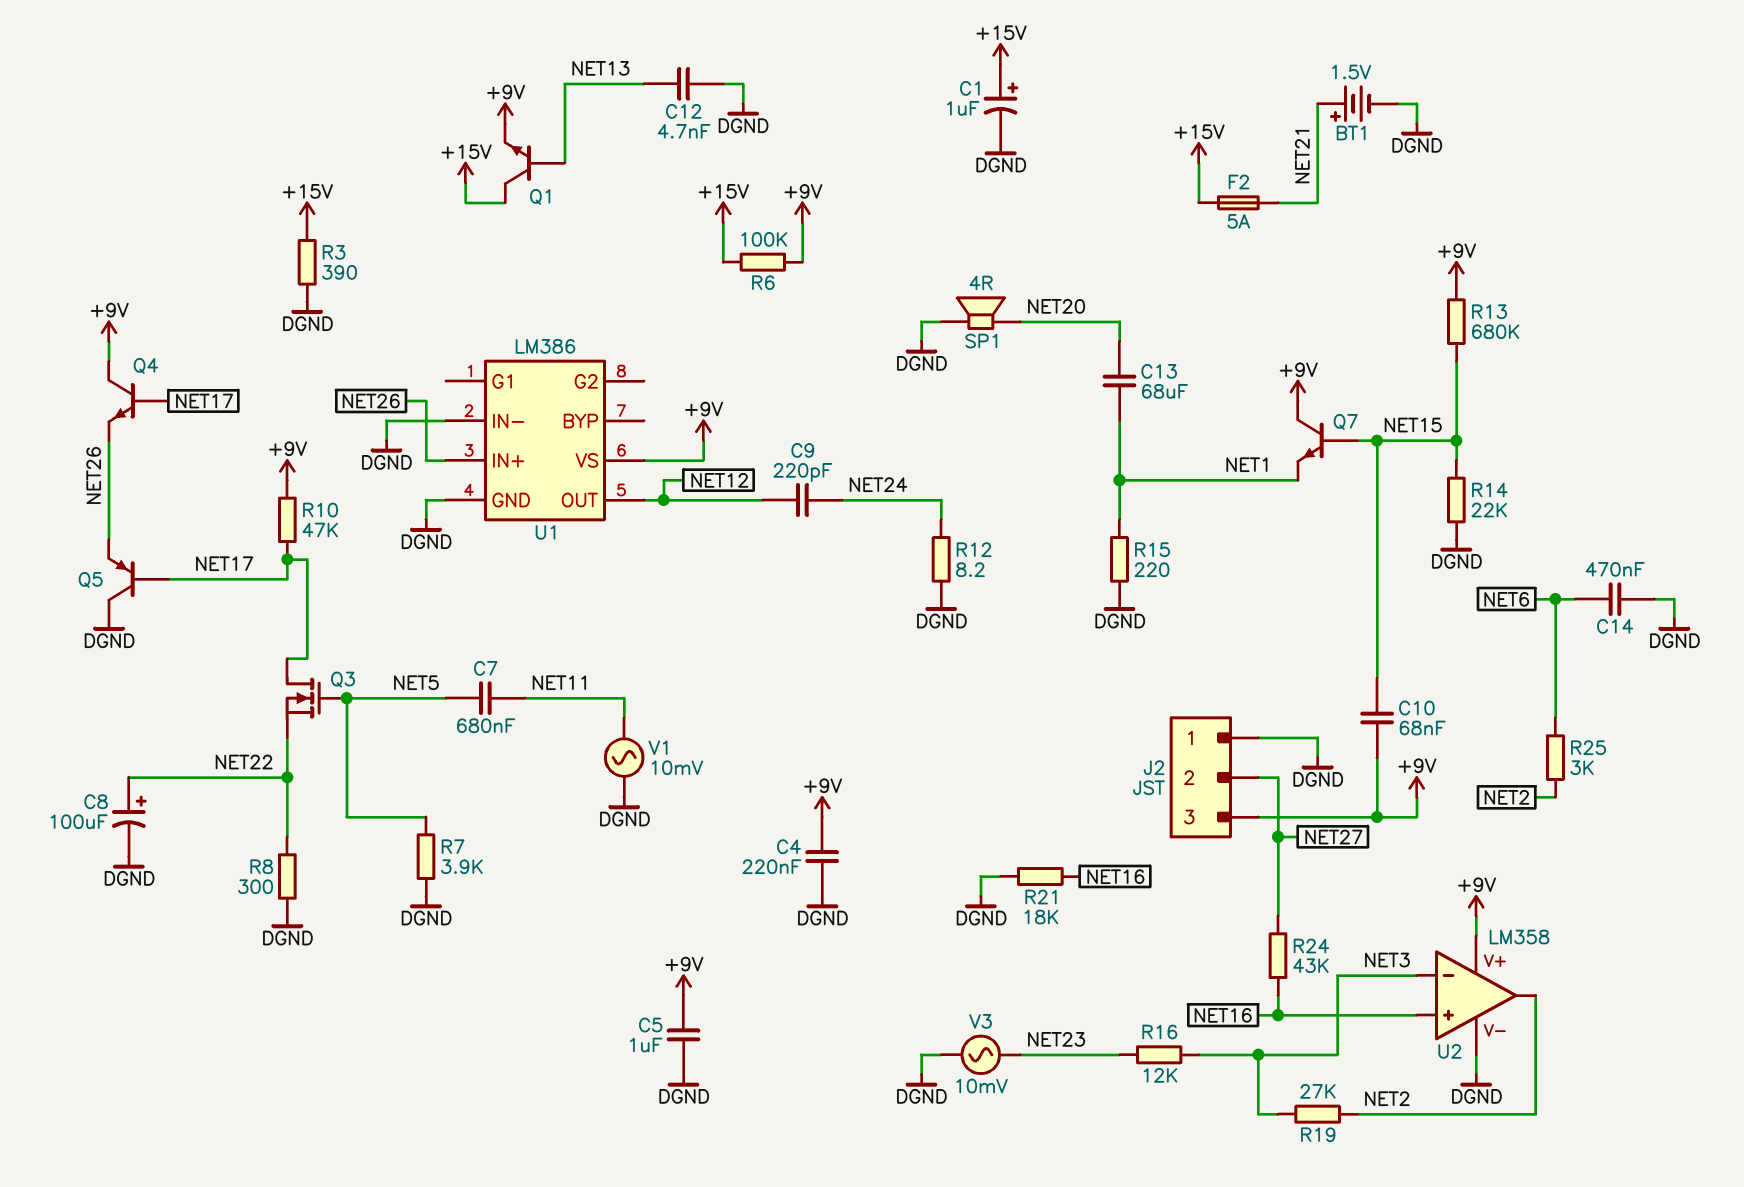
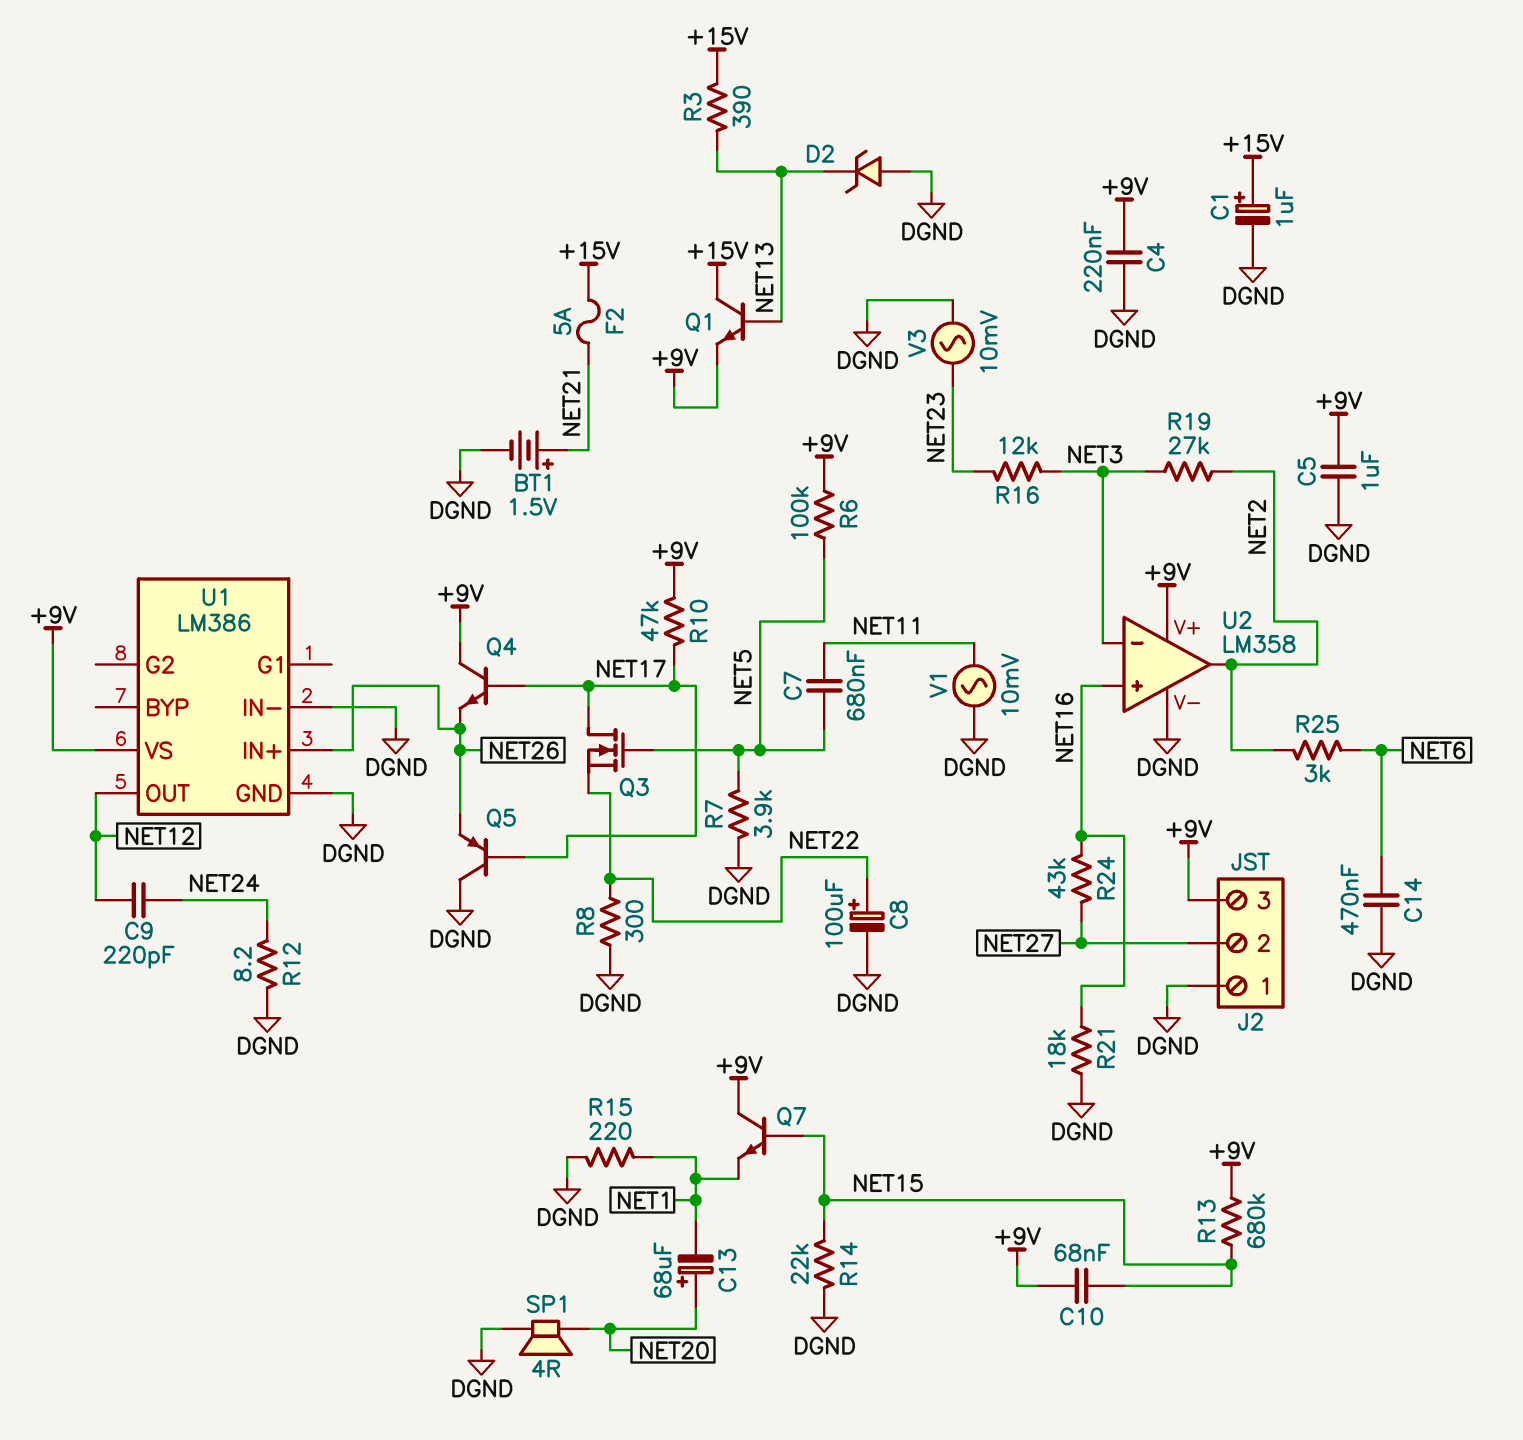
C12: 4.7nF (DGND, NET13) -> none
C13: 68uF (NET1, NET20) -> 68uF (plus NET20, minus NET1)
D2: none -> zener (A DGND, K NET13)
R3: 390 (+15V, DGND) -> 390 (+15V, NET13)
R6: 100k (+9V, +15V) -> 100k (+9V, NET5)

